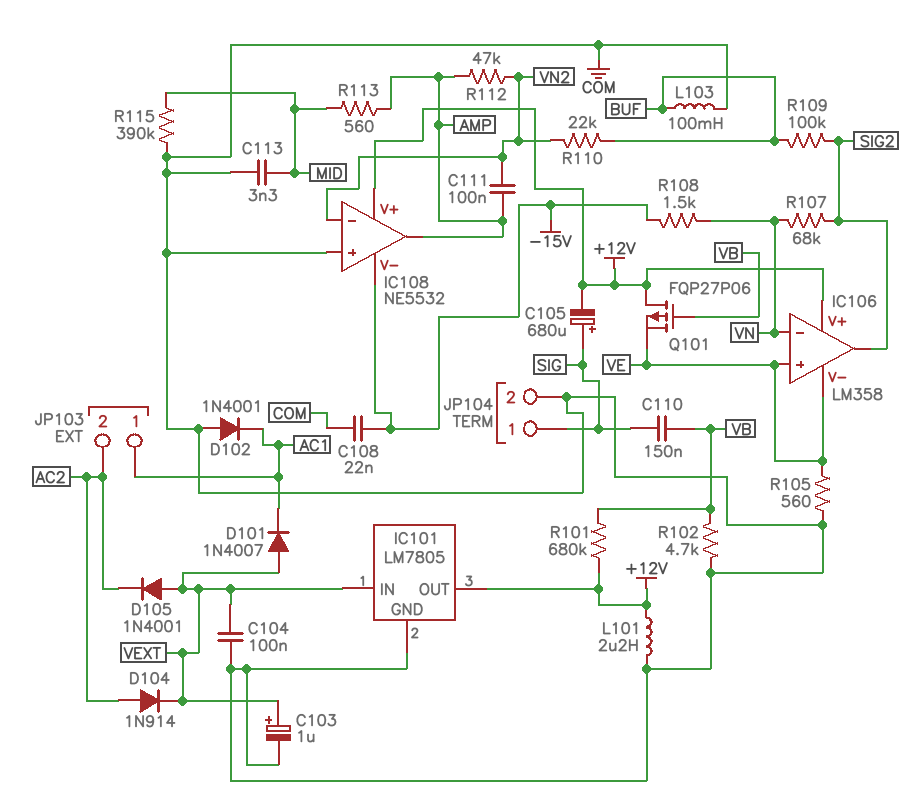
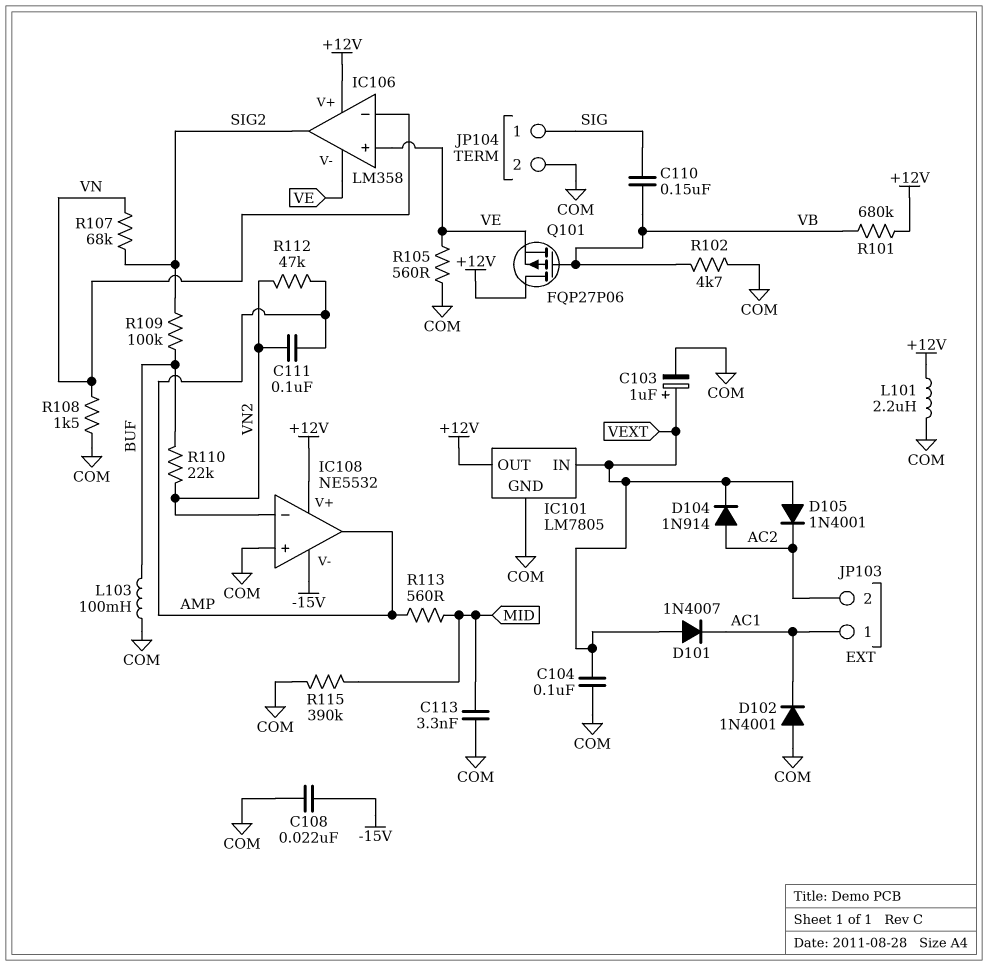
C105: 680uF (plus SIG, minus +12V) -> none
R108: 1.5k (-15V, VN) -> 1.5k (COM, VN)

